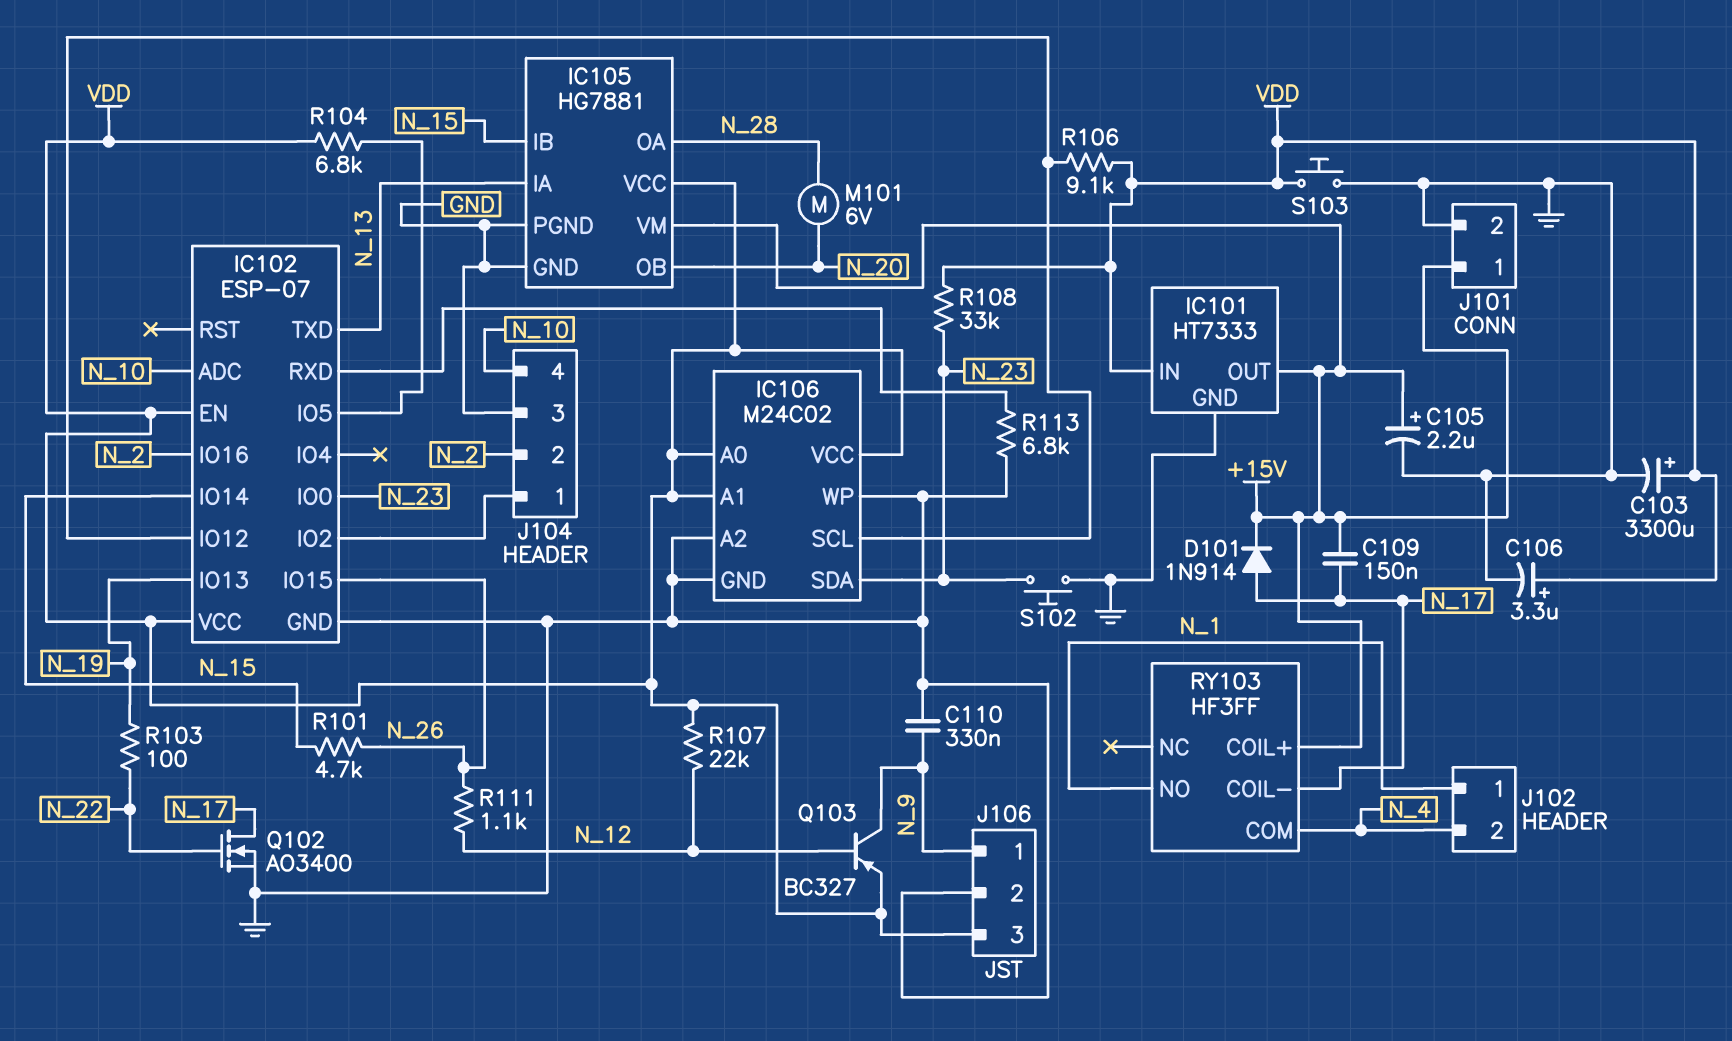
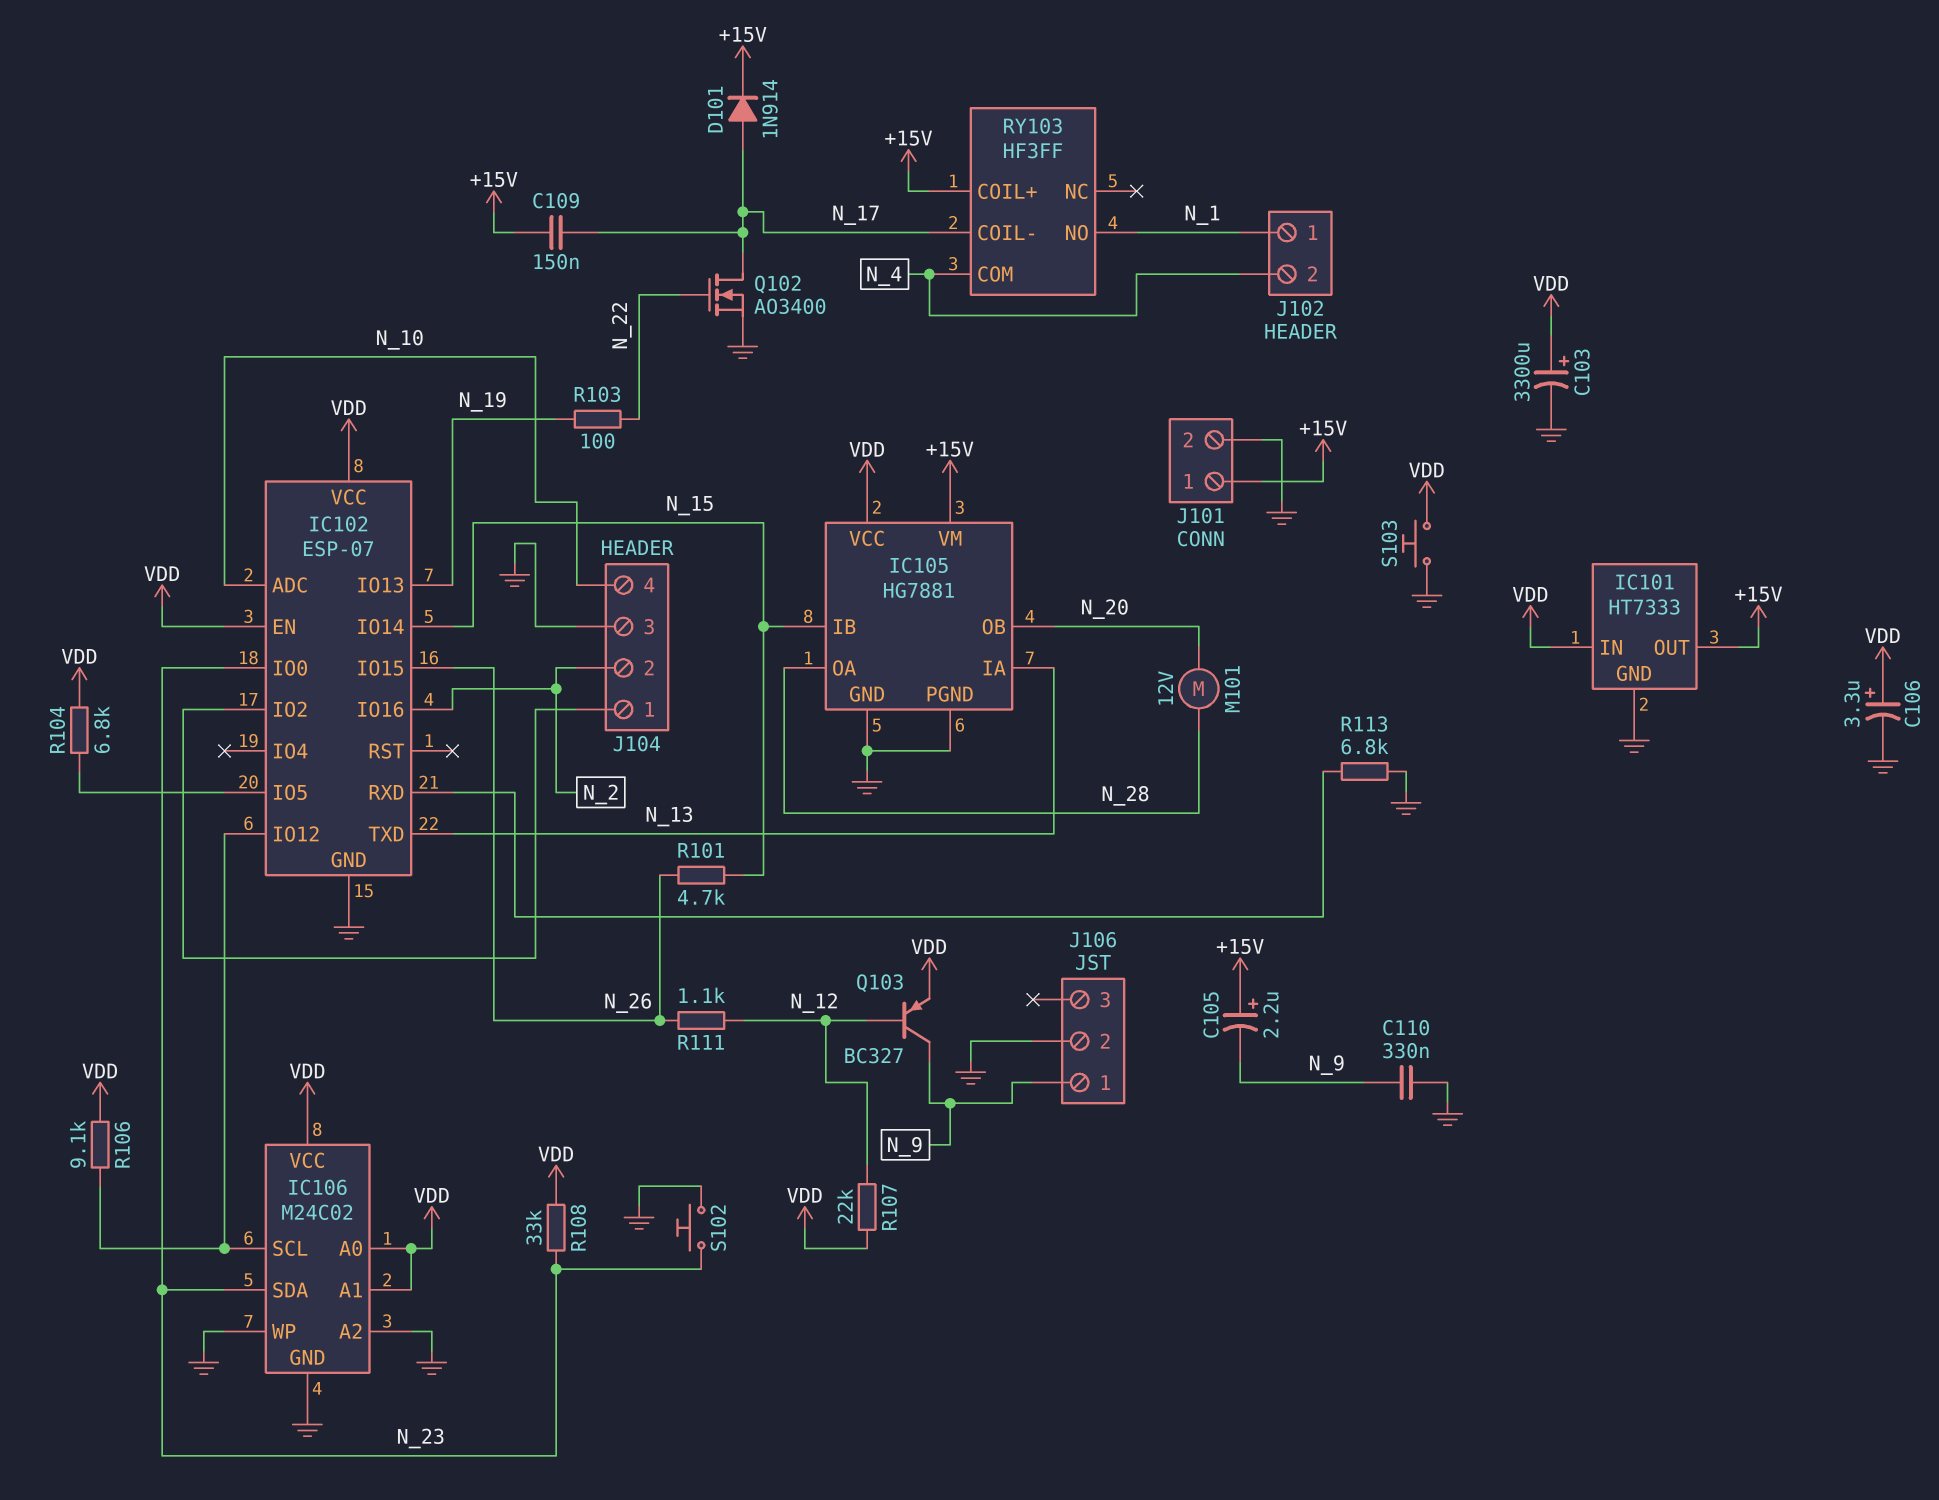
C105: 2.2uF (plus +15V, minus GND) -> 2.2uF (plus +15V, minus N_9)
J106 pin 3: VDD -> none
M101: motor 6V (N_20, N_28) -> motor 12V (N_20, N_28)

